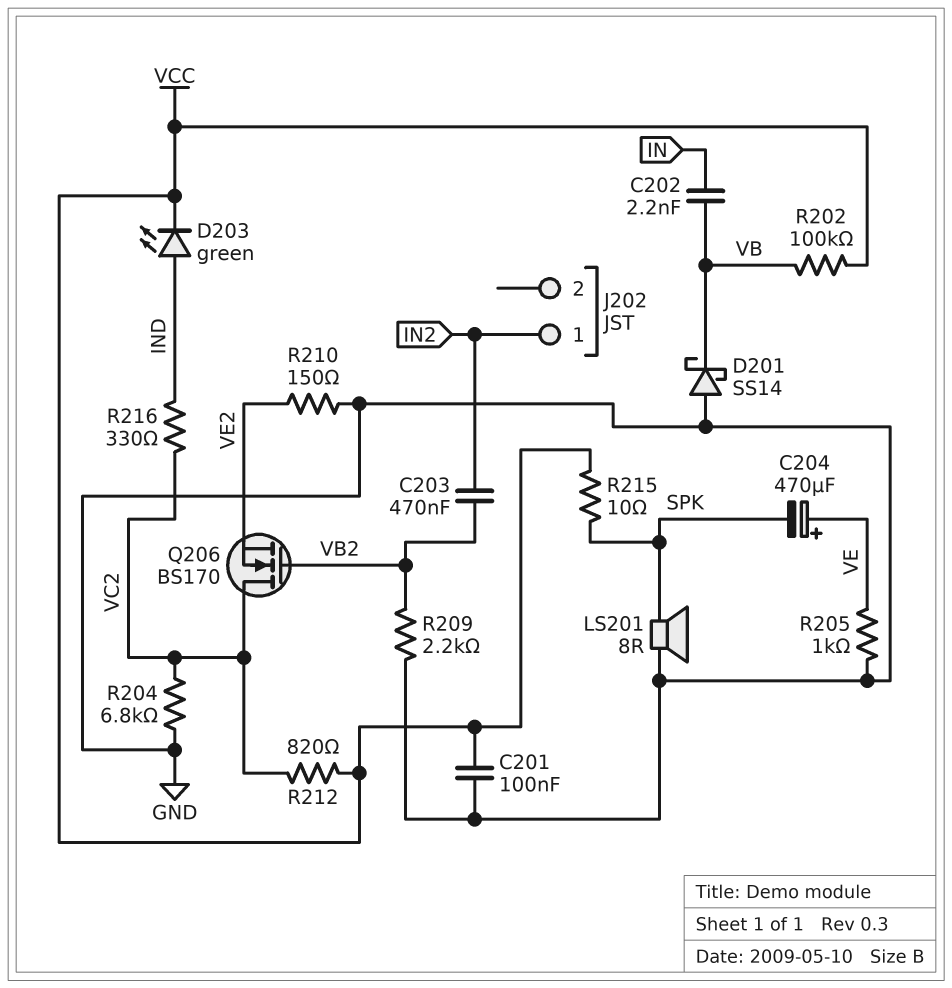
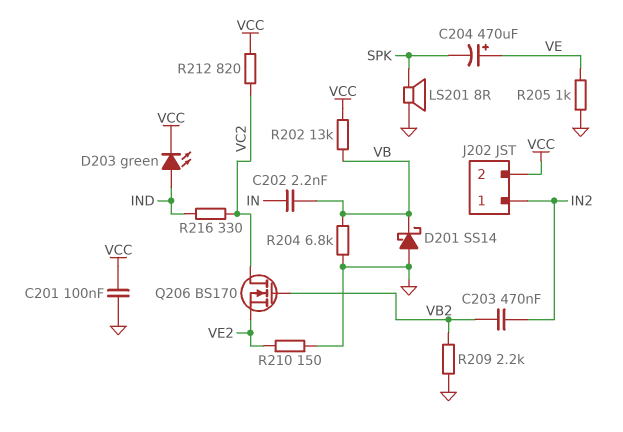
J202 pin 2: none -> VCC
R202: 100k (VB, VCC) -> 13k (VB, VCC)
R204: 6.8k (GND, VC2) -> 6.8k (GND, VB)
R215: 10 (SPK, VCC) -> none

